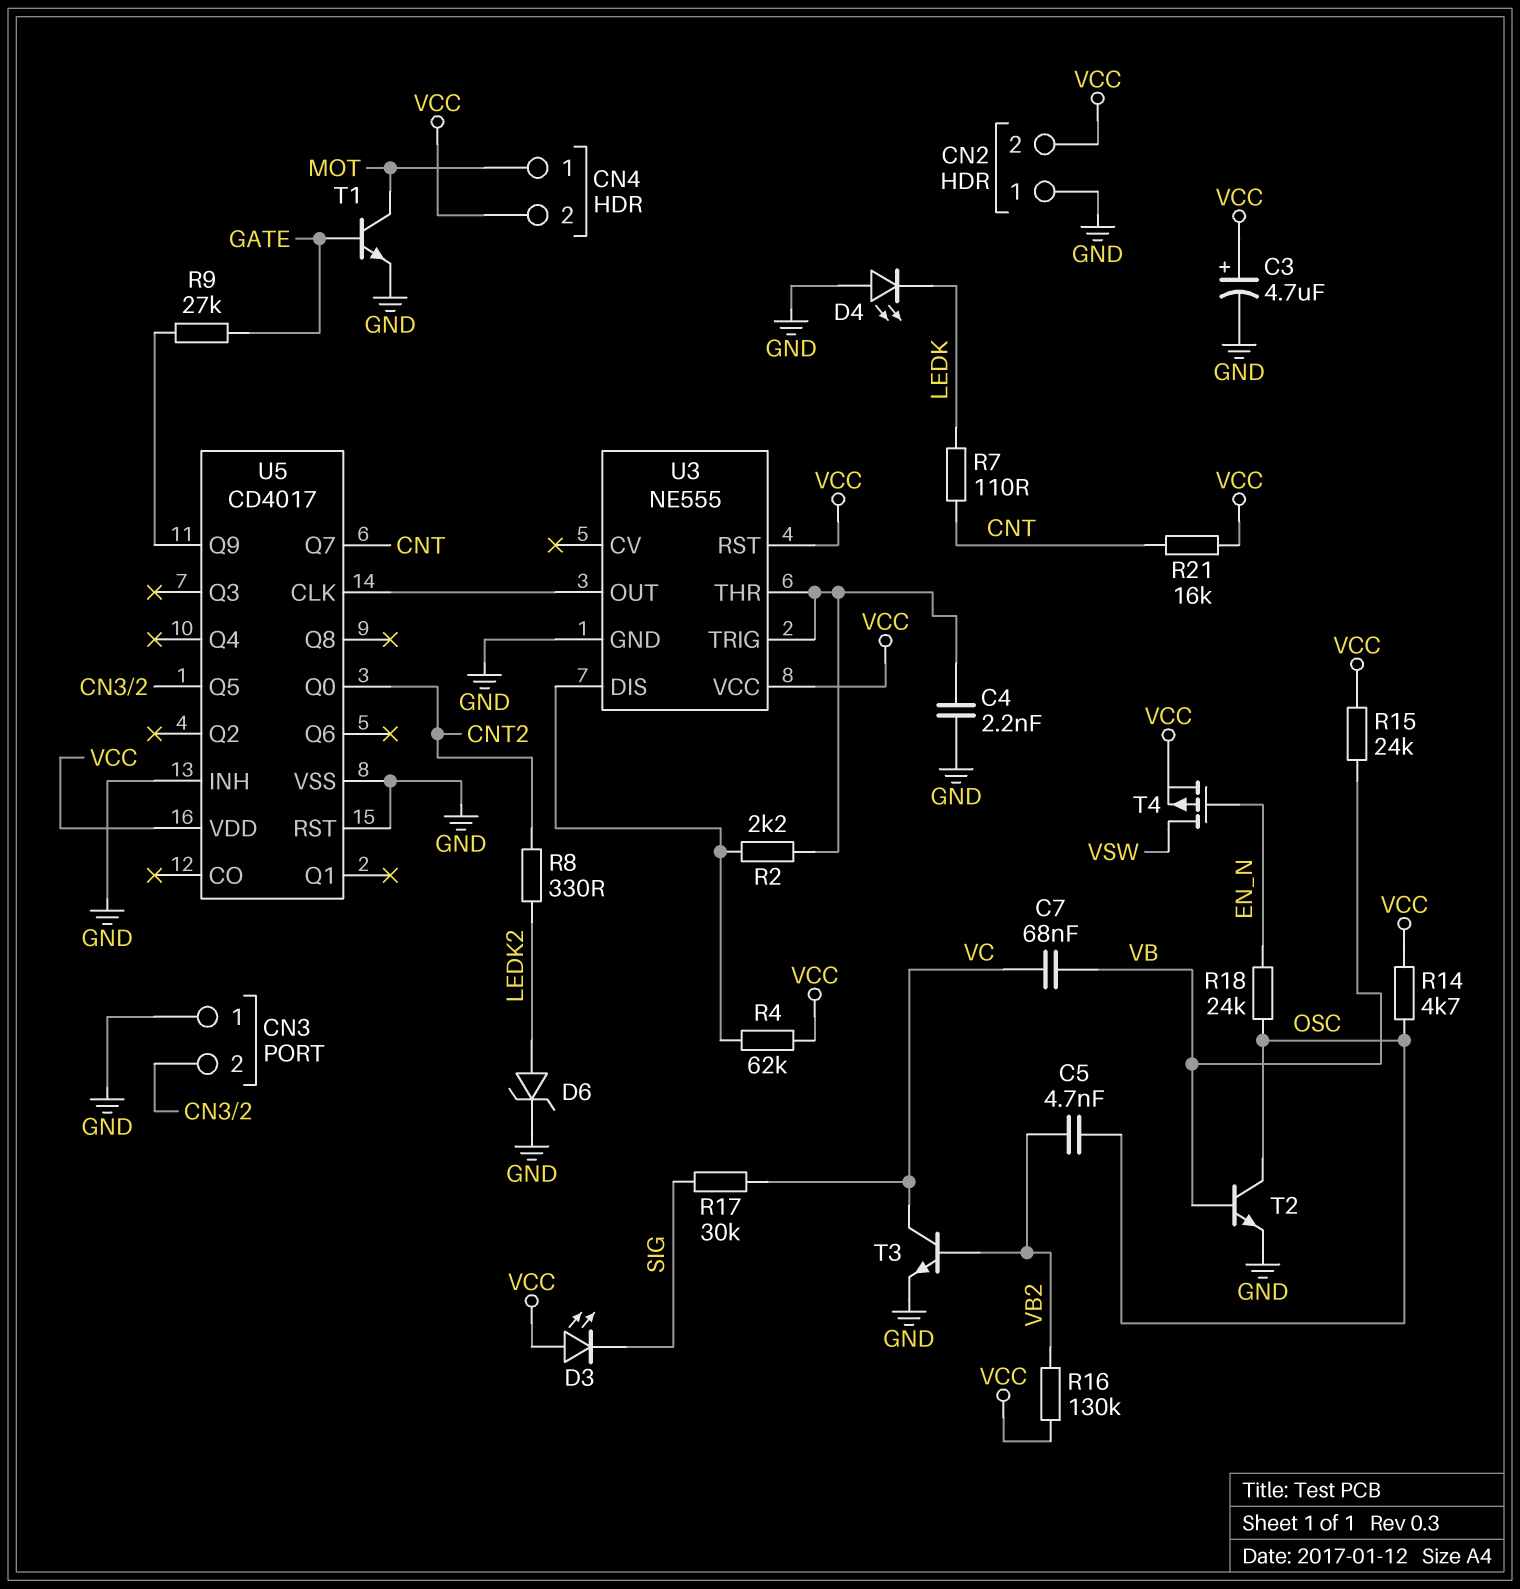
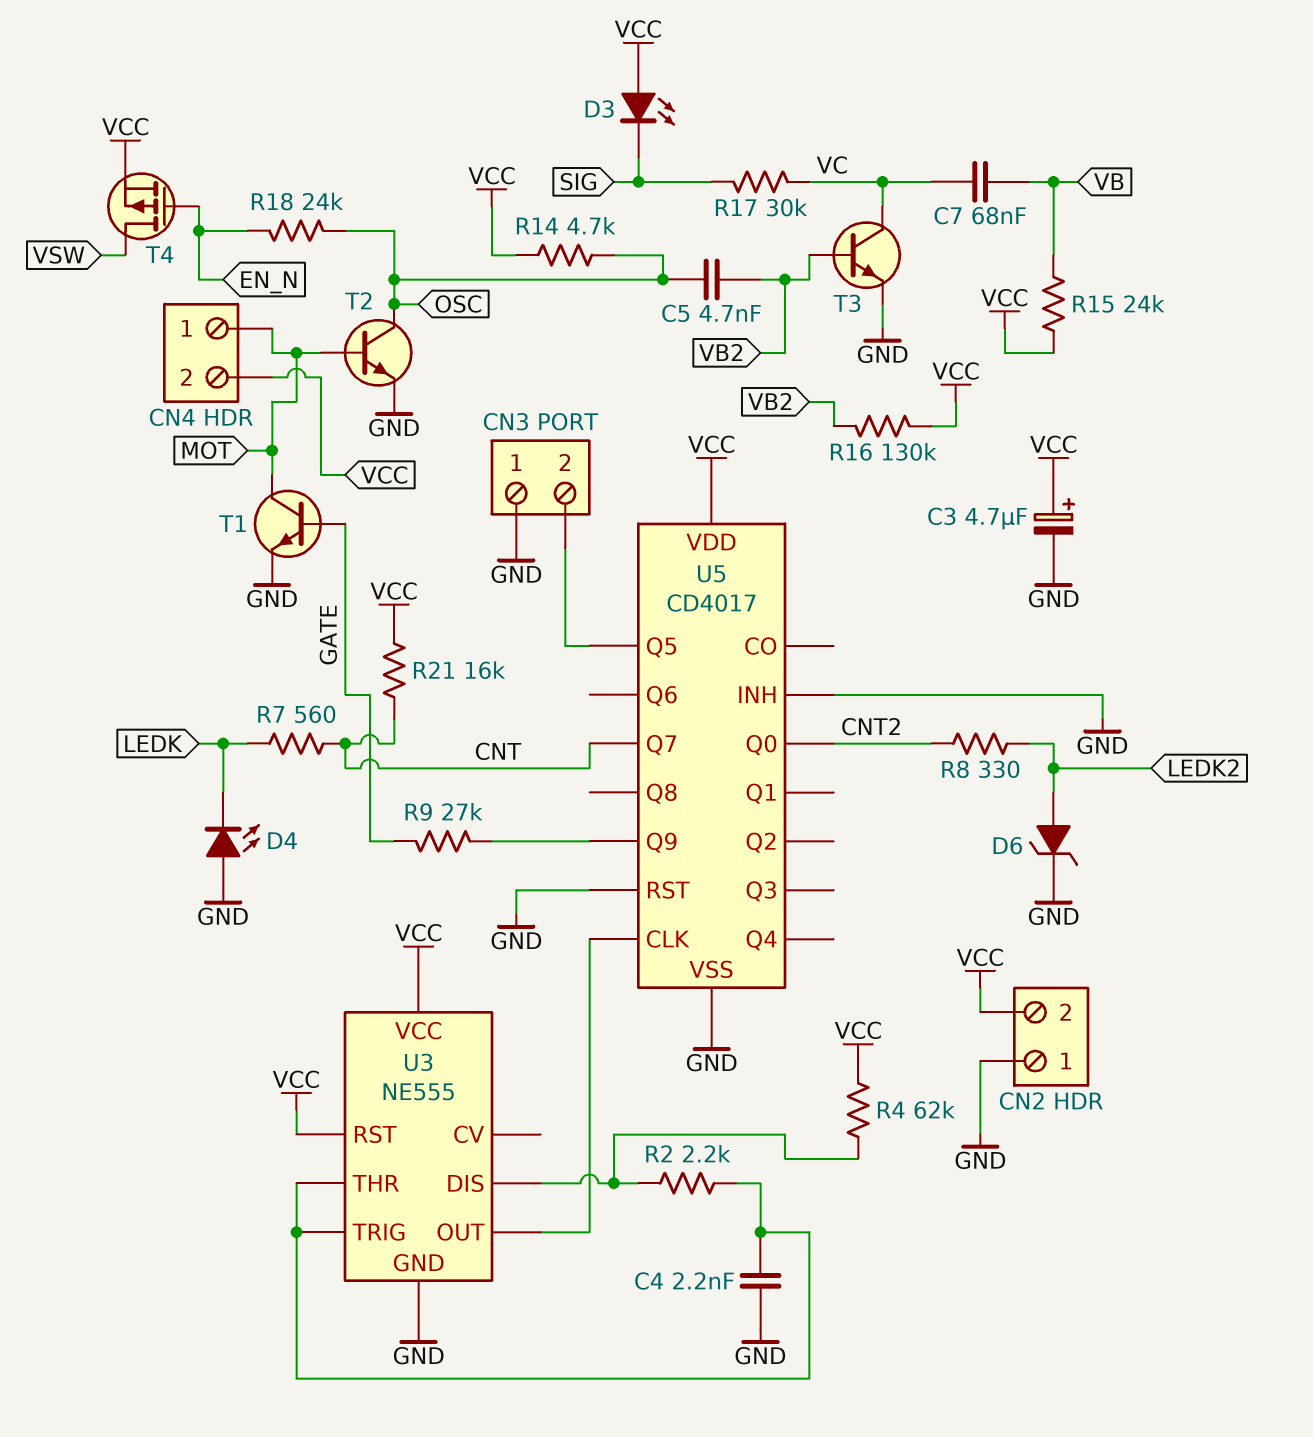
R7: 110 (CNT, LEDK) -> 560 (CNT, LEDK)
T2: NPN (B VB, C OSC, E GND) -> NPN (B MOT, C OSC, E GND)

